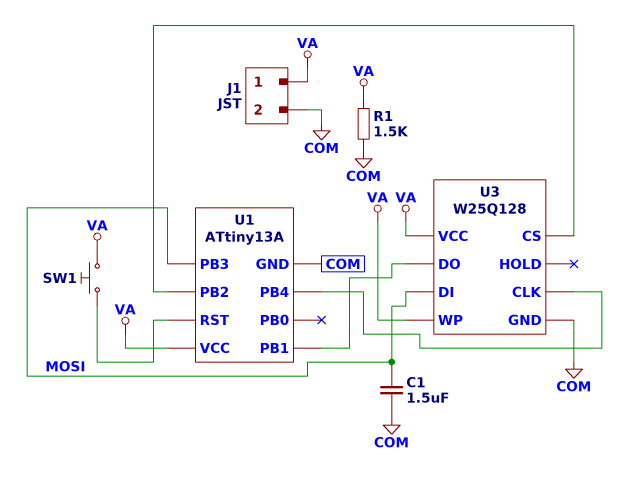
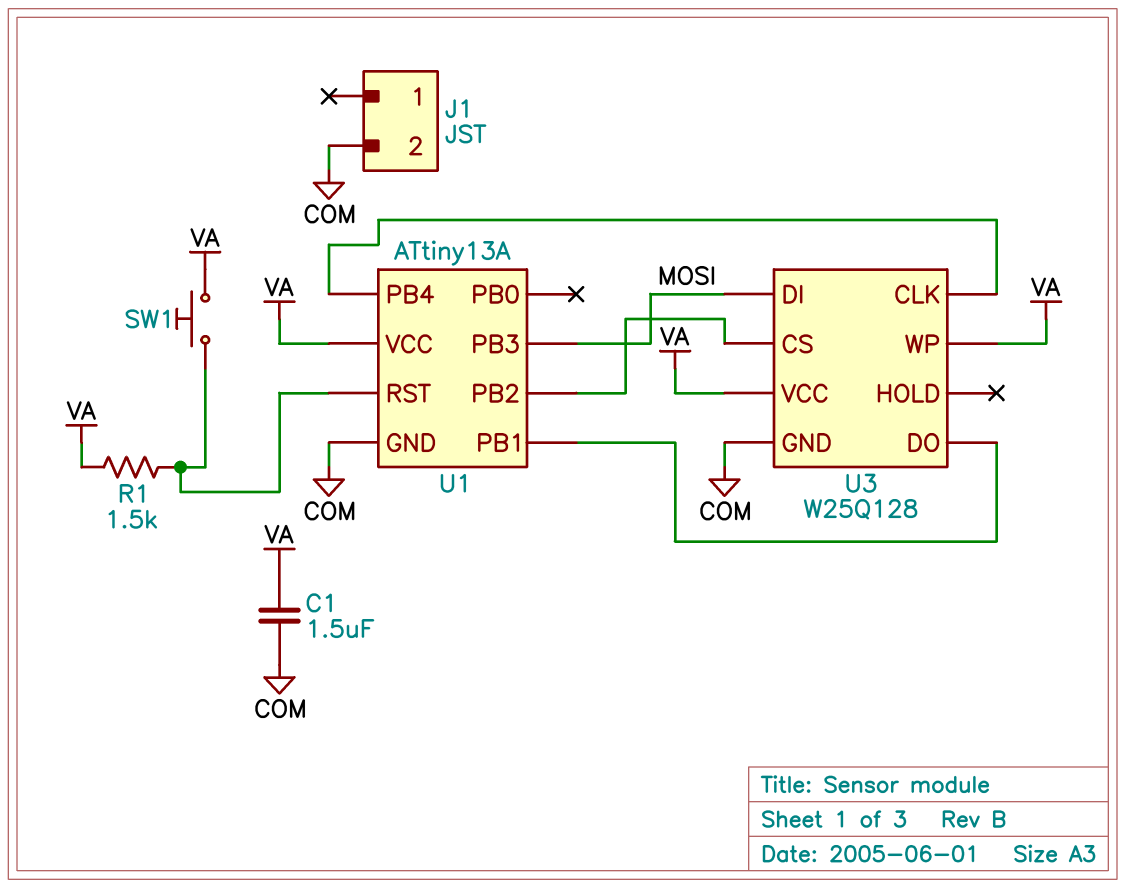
C1: 1.5uF (COM, MOSI) -> 1.5uF (COM, VA)
J1 pin 1: VA -> none
R1: 1.5k (COM, VA) -> 1.5k (U1/RST, VA)

